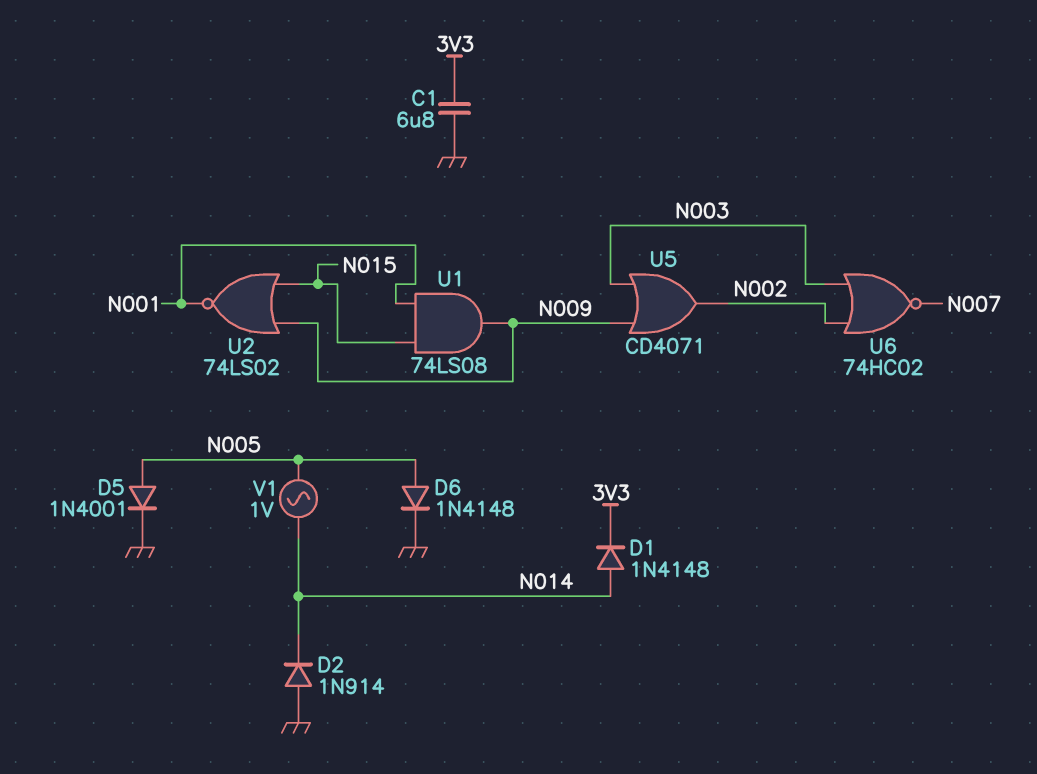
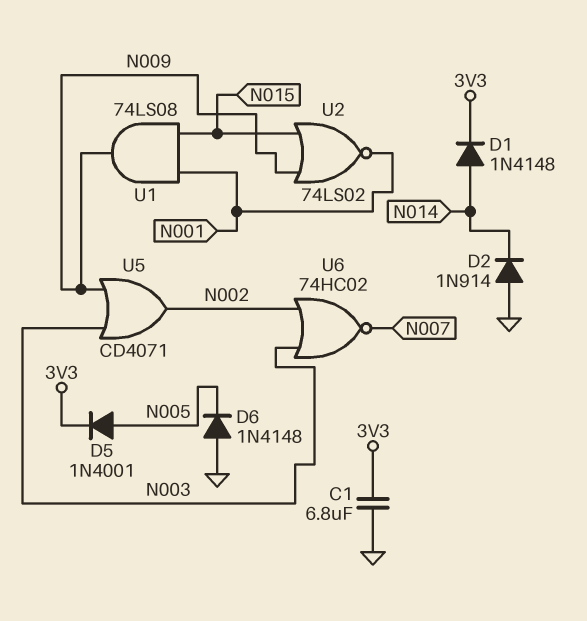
D5: diode 1N4001 (A N005, K GND) -> diode 1N4001 (A N005, K 3V3)
D6: diode 1N4148 (A N005, K GND) -> diode 1N4148 (A GND, K N005)
V1: AC 1V (N005, N014) -> none

